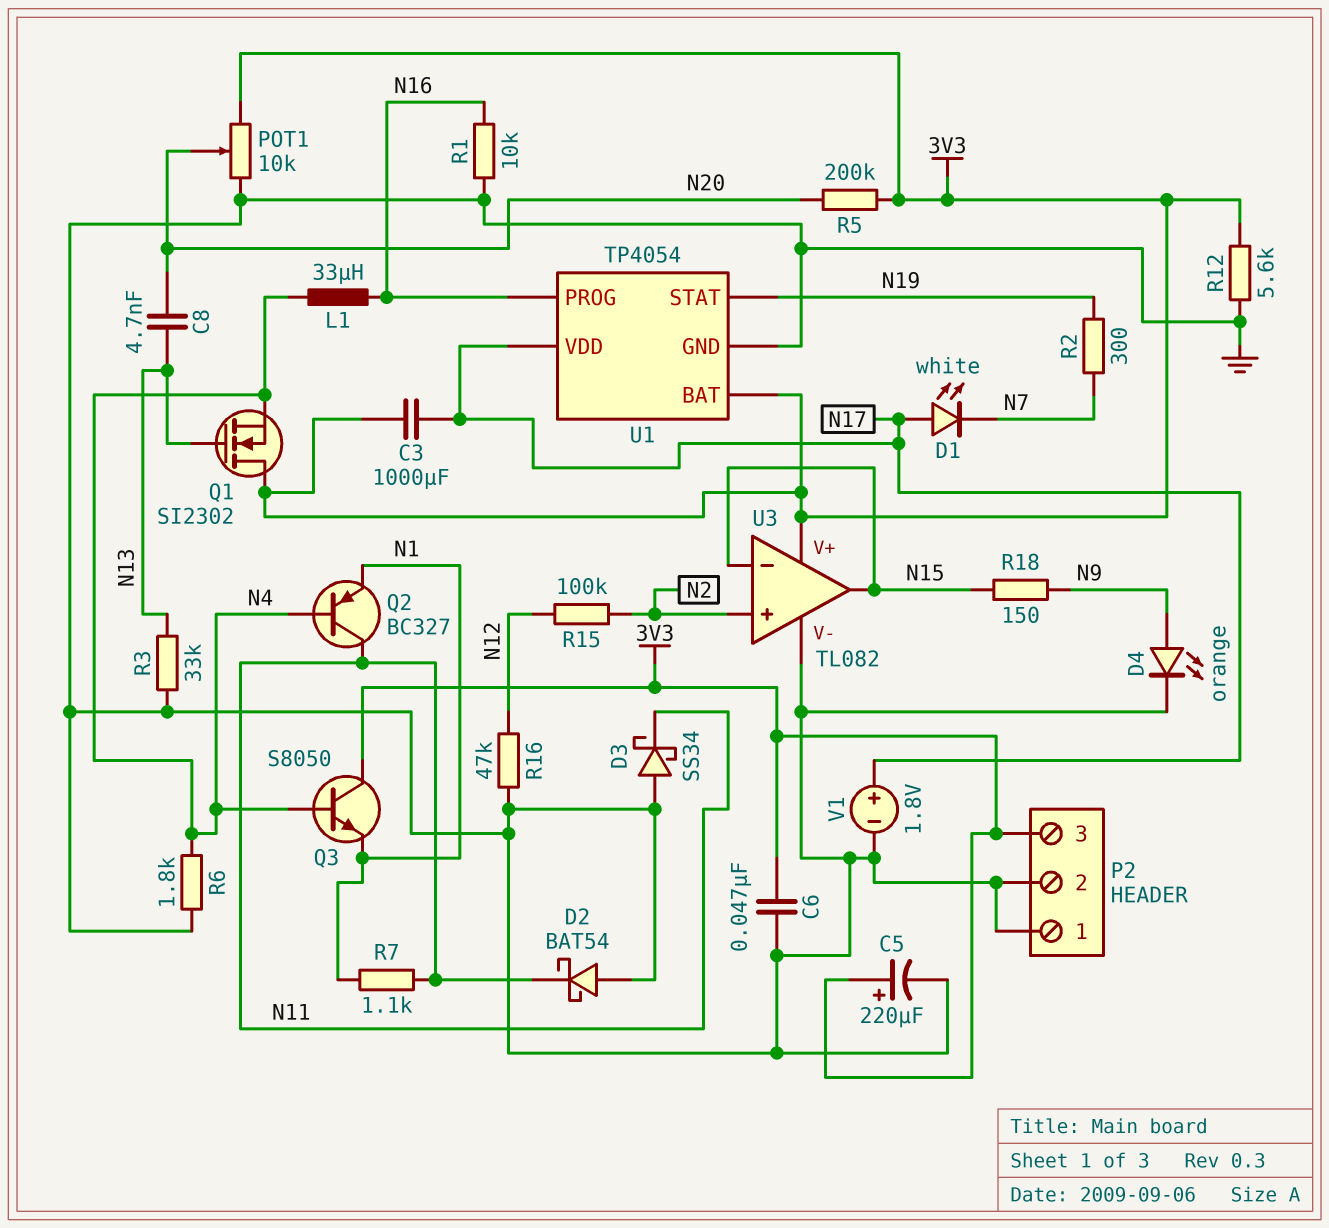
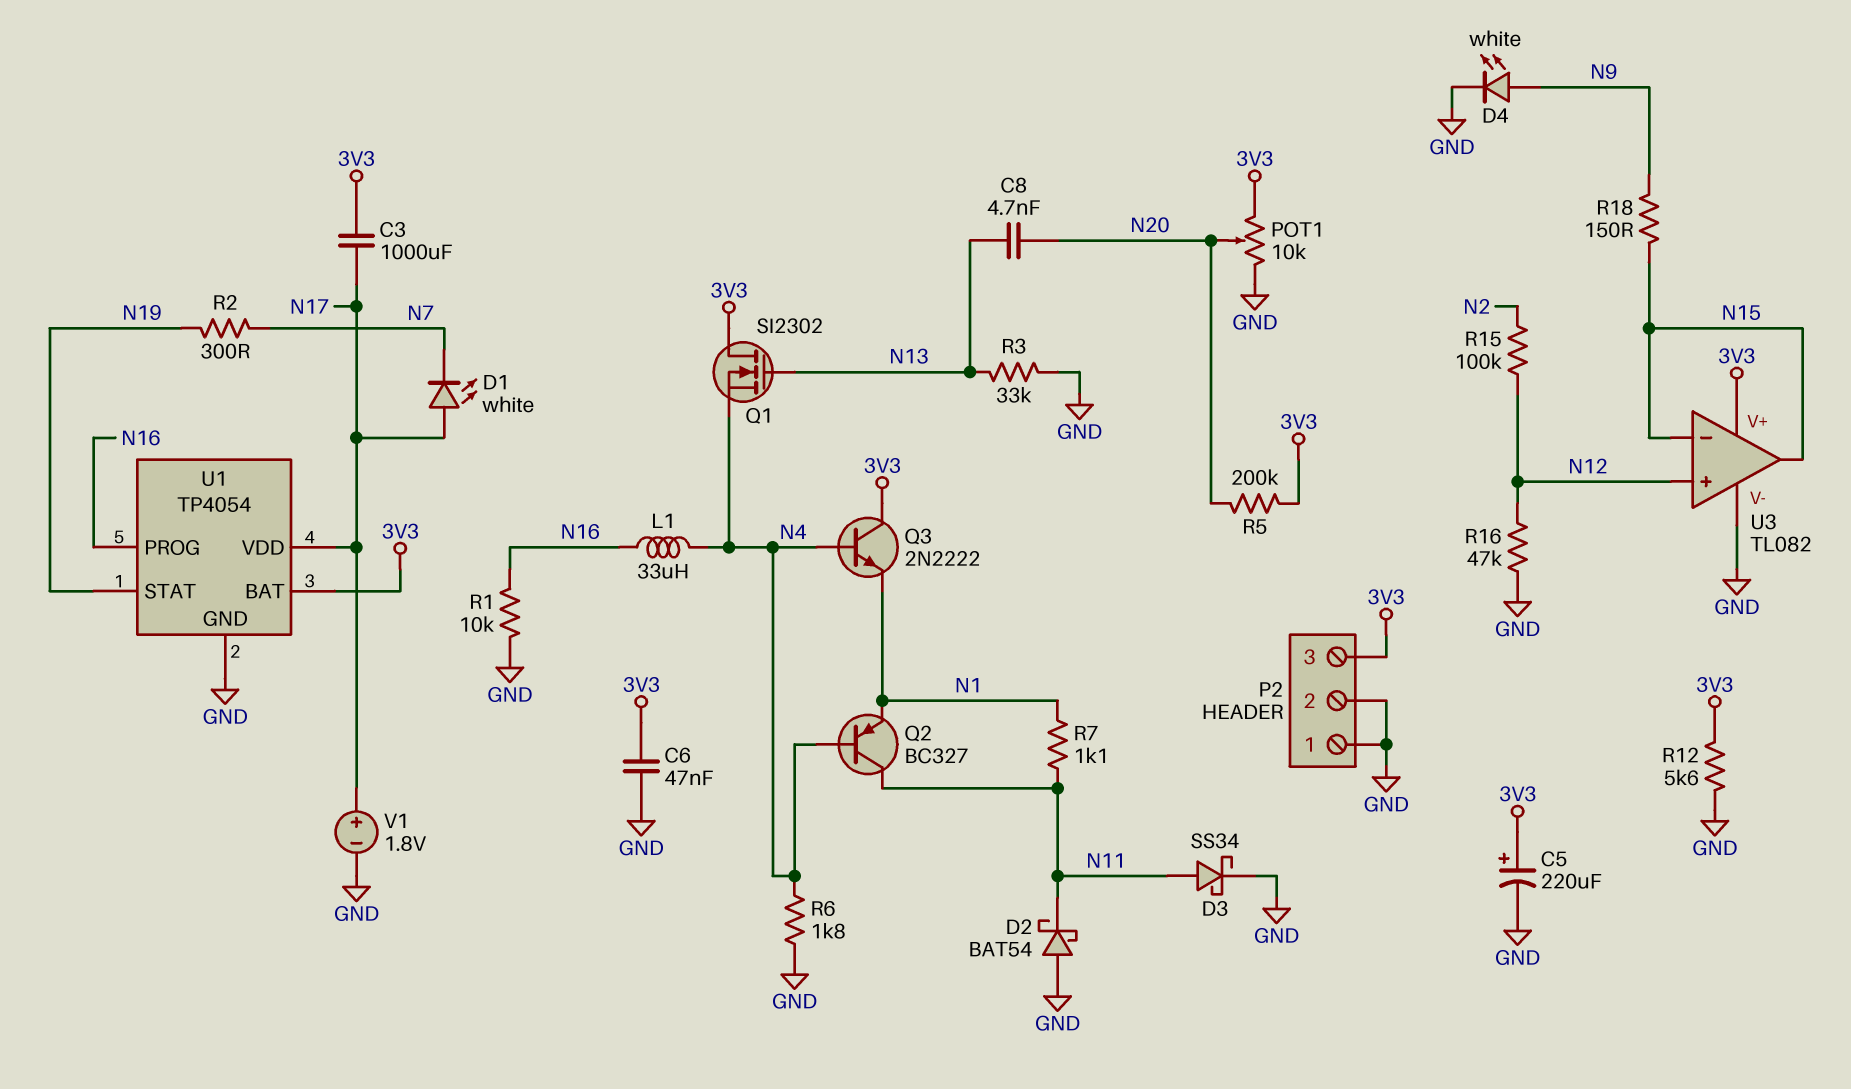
D3: schottky SS34 (A GND, K N11) -> schottky SS34 (A N11, K GND)
D4: LED orange (A N9, K GND) -> LED white (A N9, K GND)
Q3: NPN S8050 (B N4, C 3V3, E N1) -> NPN 2N2222 (B N4, C 3V3, E N1)
U3 pin in+: N2 -> N12

